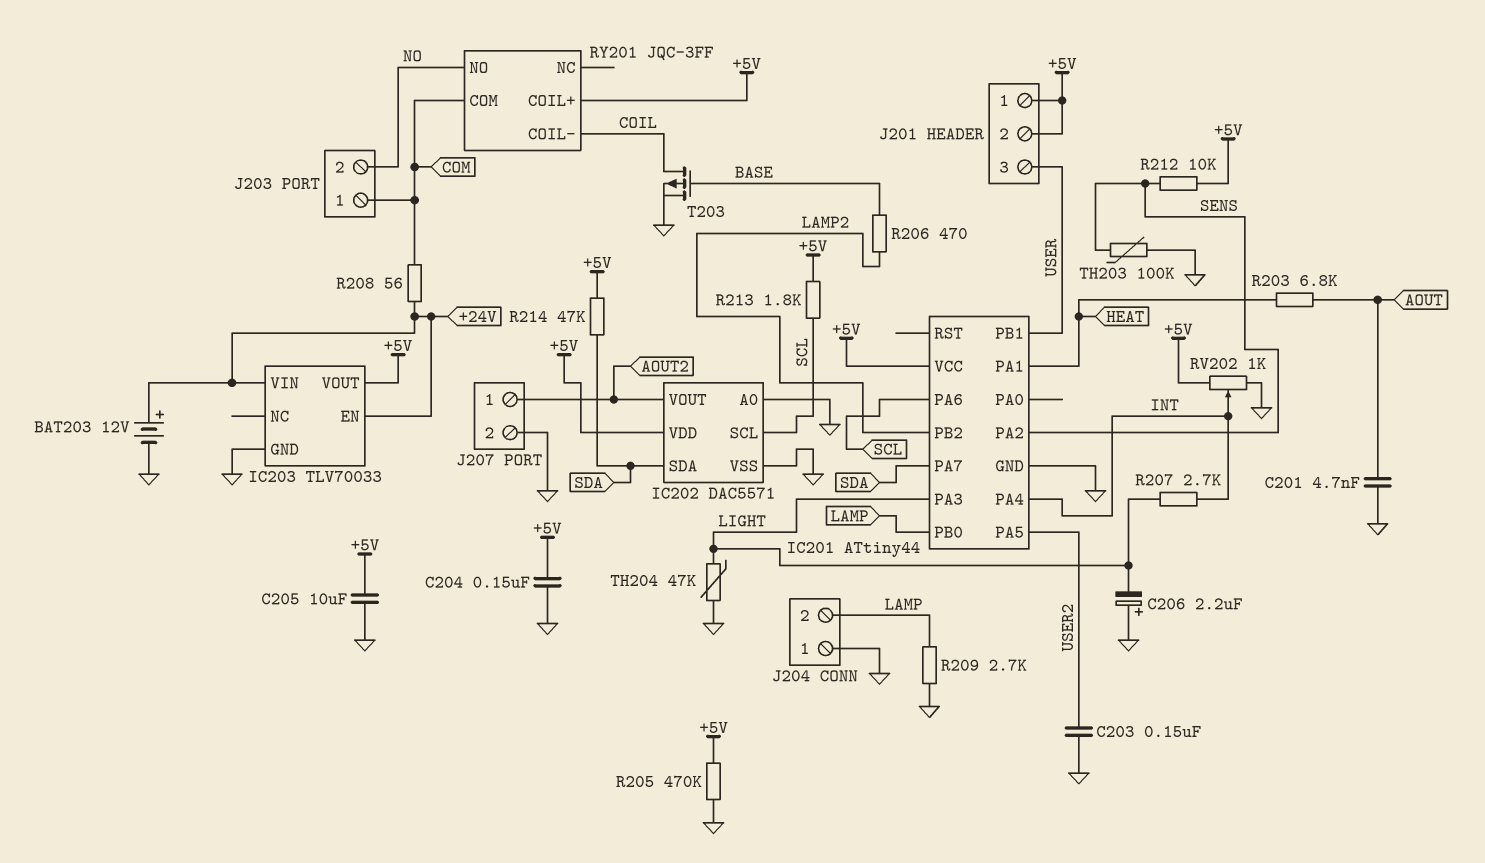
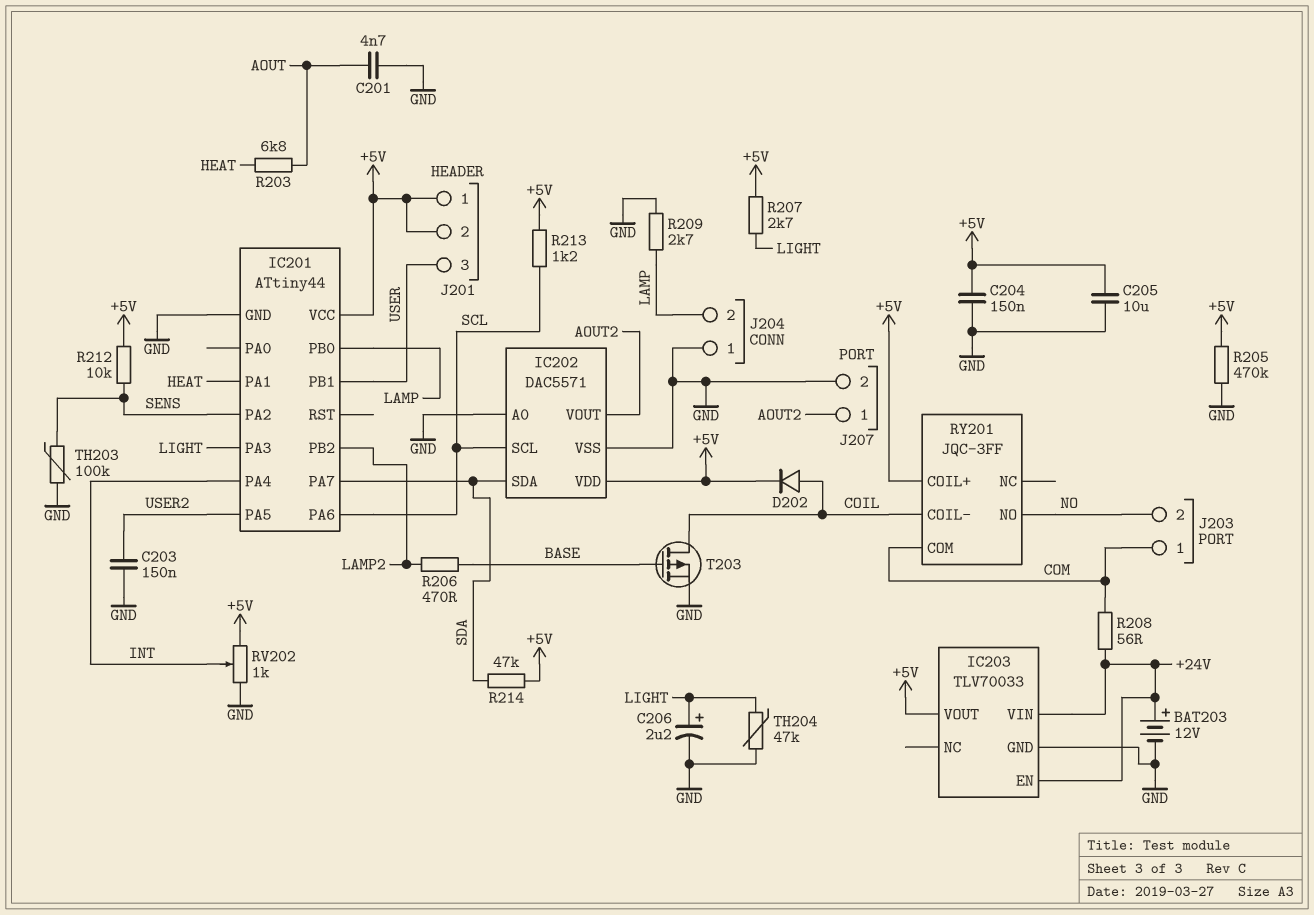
C206: 2.2uF (plus GND, minus LIGHT) -> 2.2uF (plus LIGHT, minus GND)
D202: none -> diode (A COIL, K +5V)
R207: 2.7k (INT, LIGHT) -> 2.7k (+5V, LIGHT)
R213: 1.8k (+5V, SCL) -> 1.2k (+5V, SCL)

